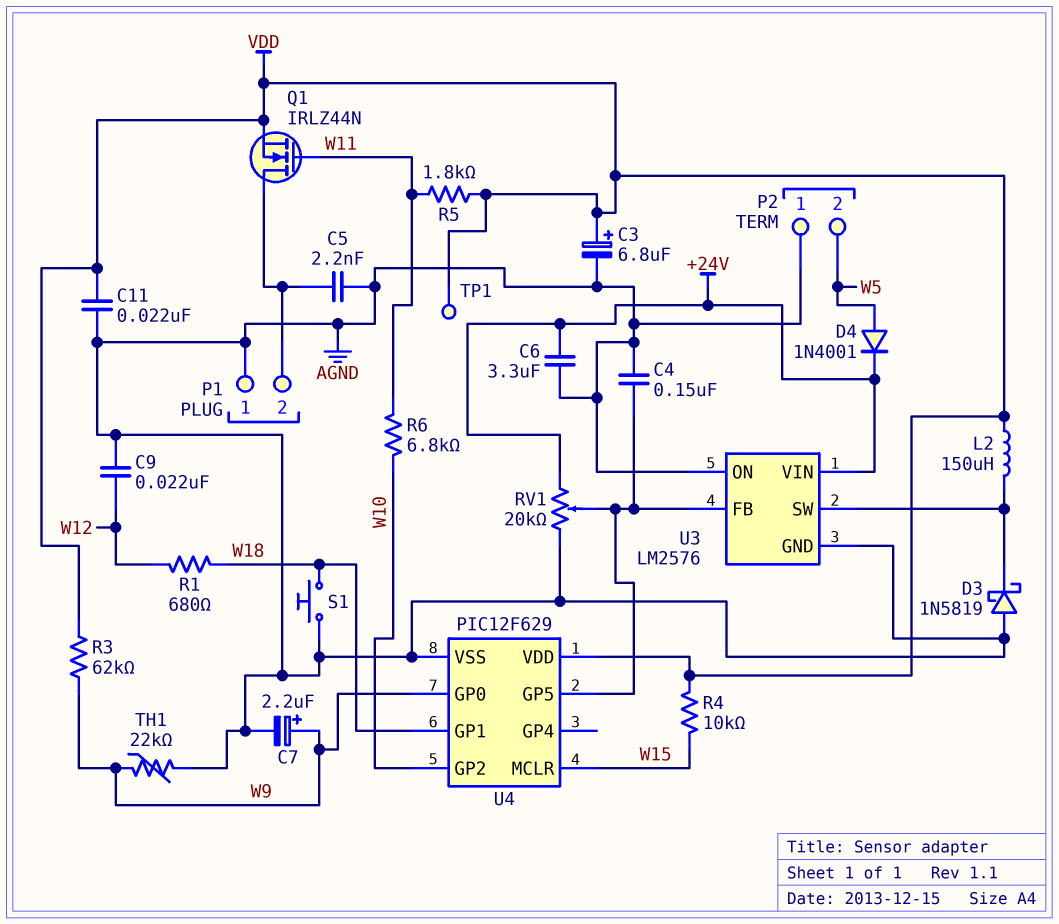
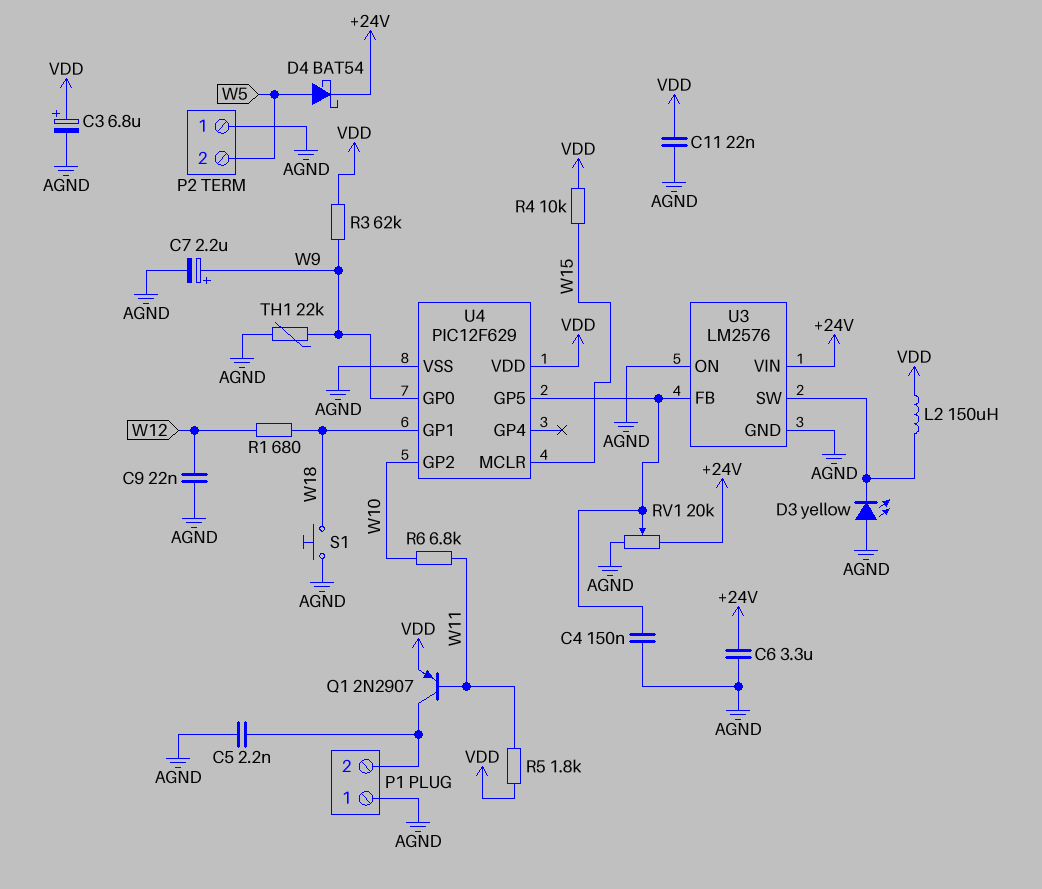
D3: schottky 1N5819 (A AGND, K U3/SW) -> LED yellow (A AGND, K U3/SW)
D4: diode 1N4001 (A W5, K +24V) -> schottky BAT54 (A W5, K +24V)
Q1: NMOS IRLZ44N (G W11, D P1/2, S VDD) -> PNP 2N2907 (B W11, C P1/2, E VDD)
TP1: test point (VDD) -> none

